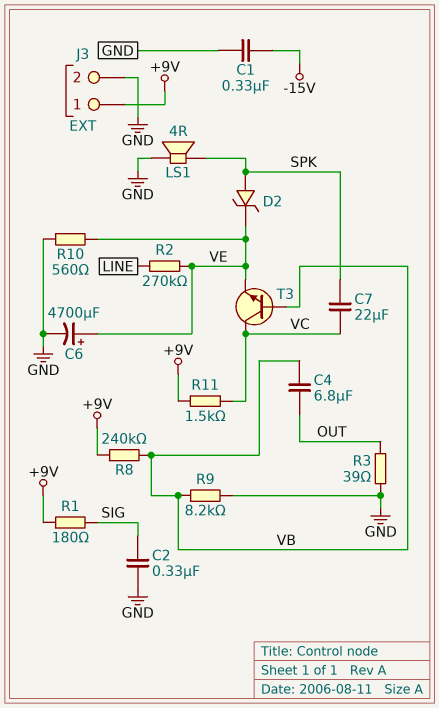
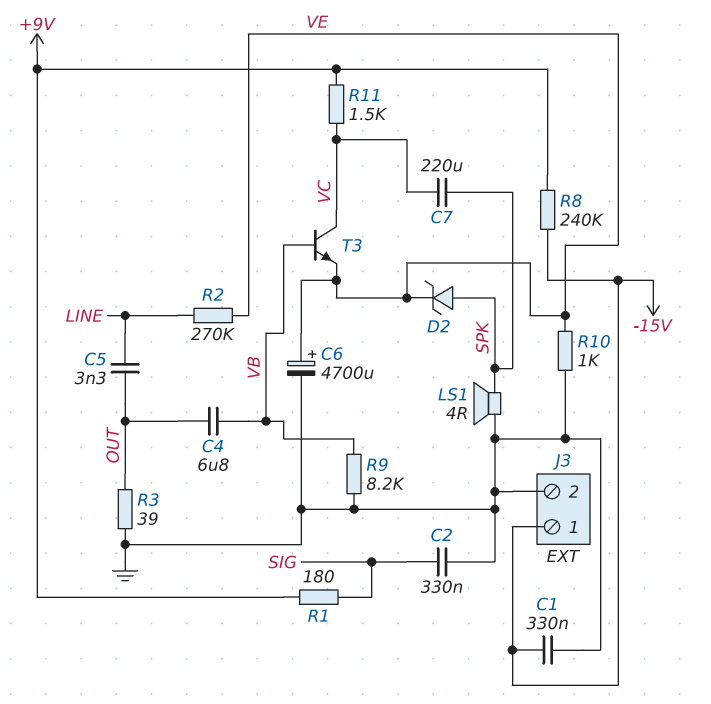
C5: none -> 3.3nF (LINE, OUT)
C7: 22uF (SPK, VC) -> 220uF (SPK, VC)
J3 pin 1: +9V -> -15V
R8: 240k (+9V, VB) -> 240k (+9V, -15V)
R10: 560 (GND, VE) -> 1k (GND, VE)

